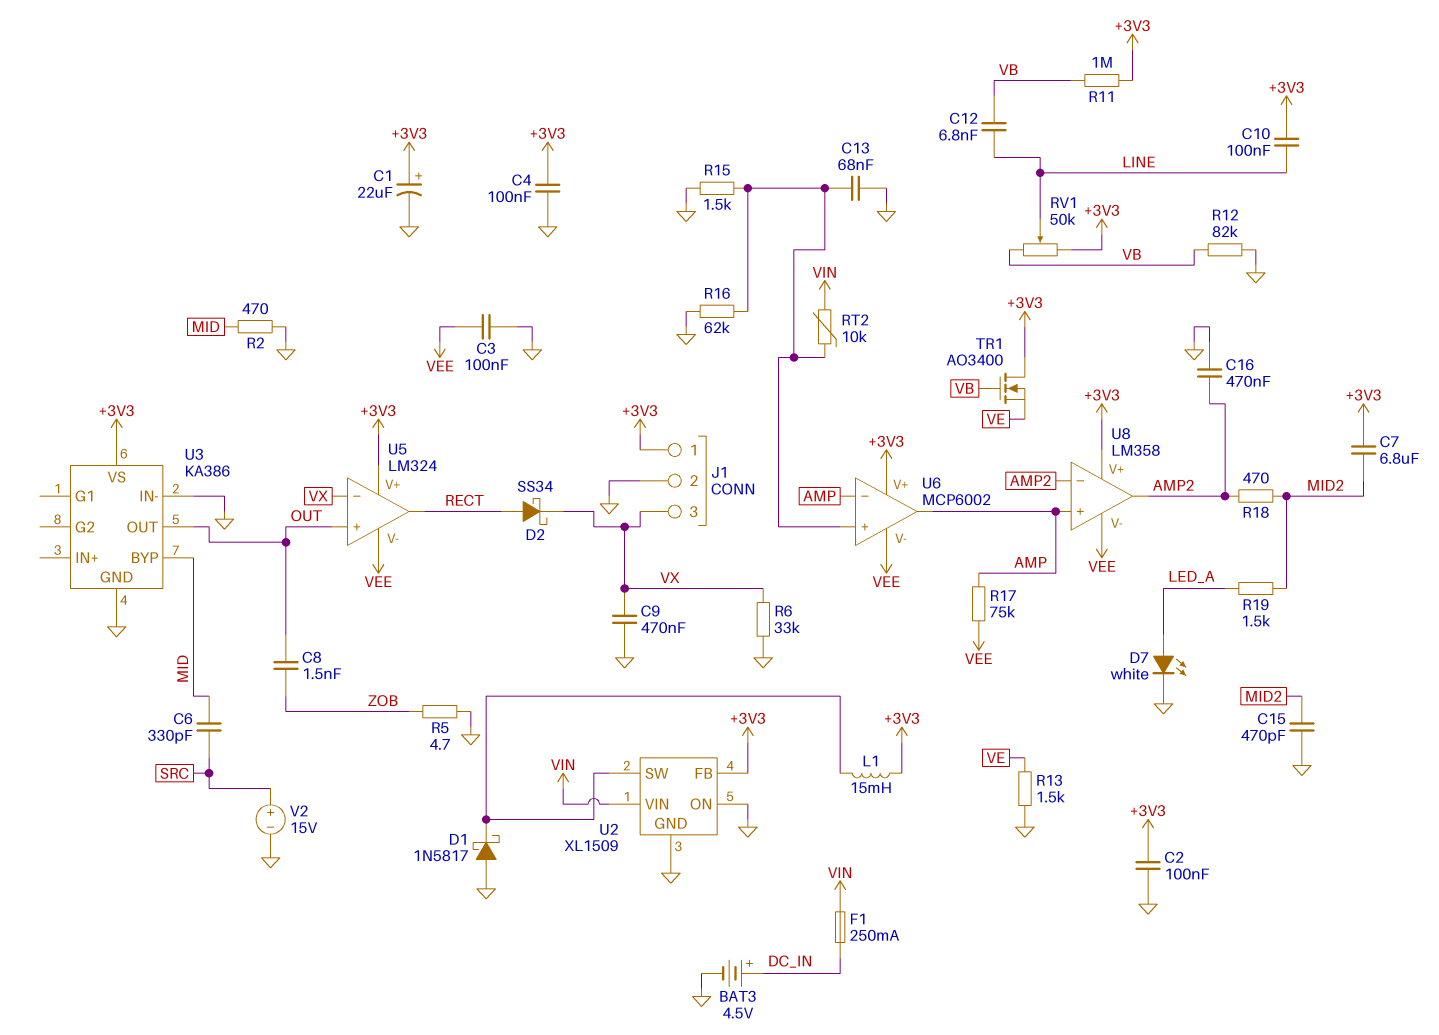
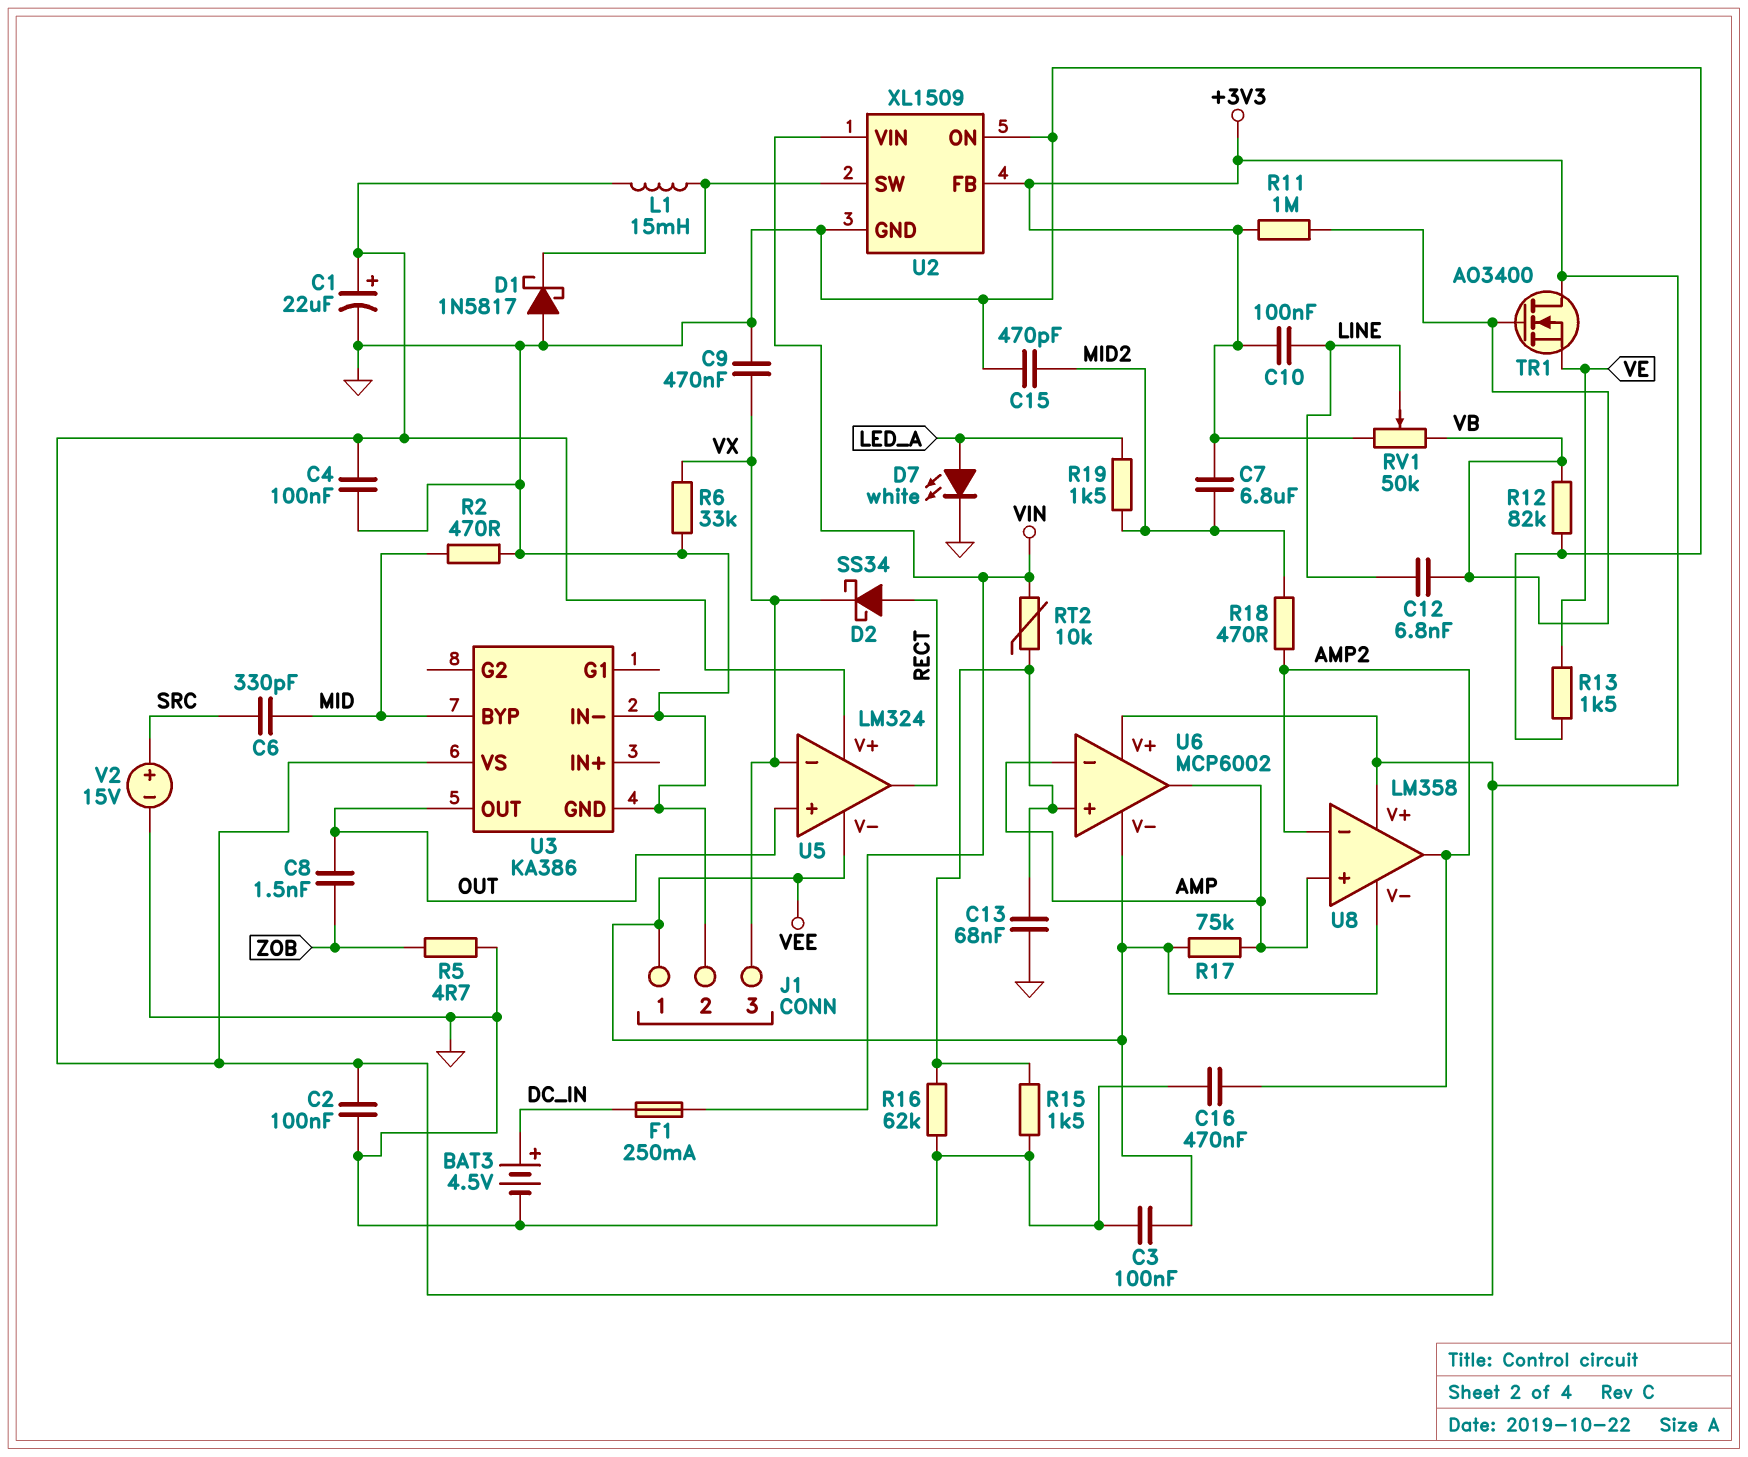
J1 pin 1: +3V3 -> VEE

